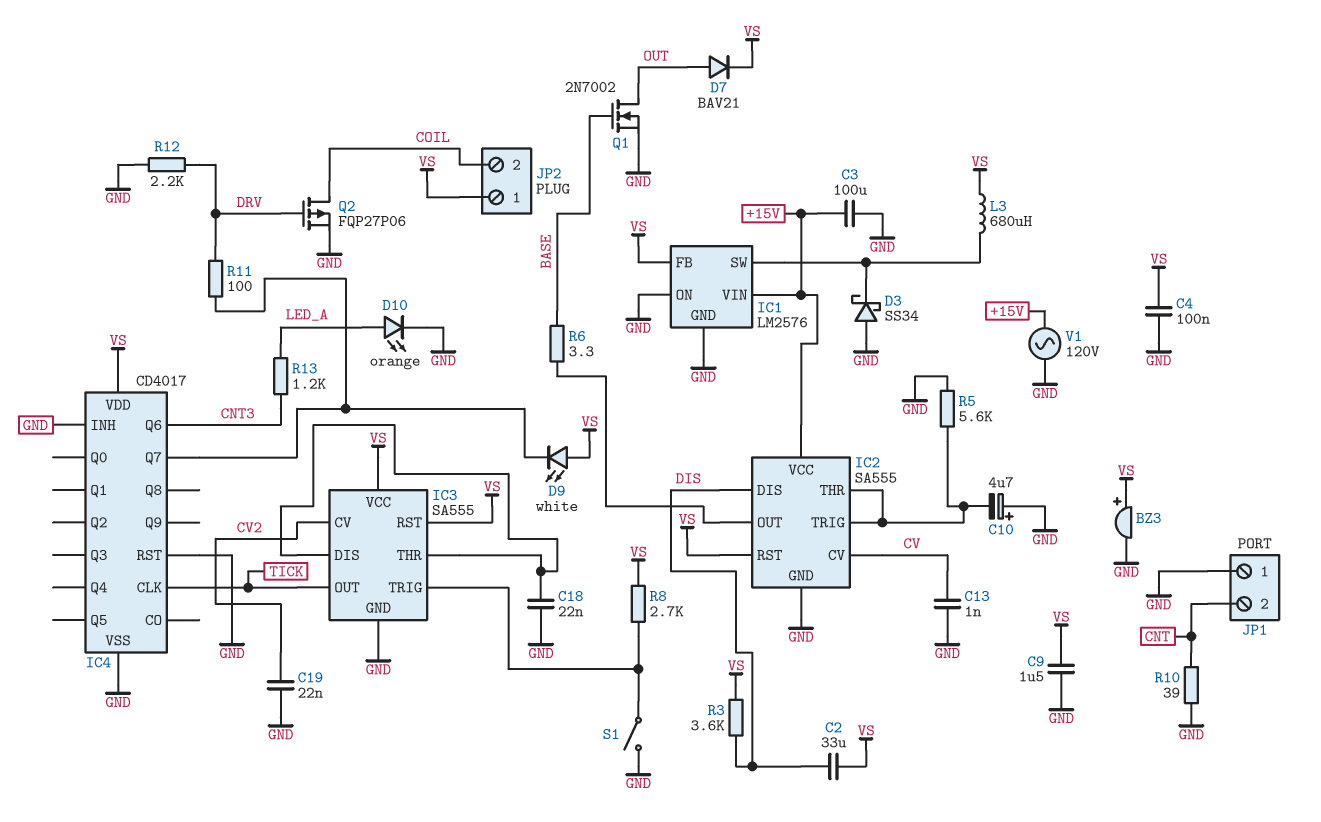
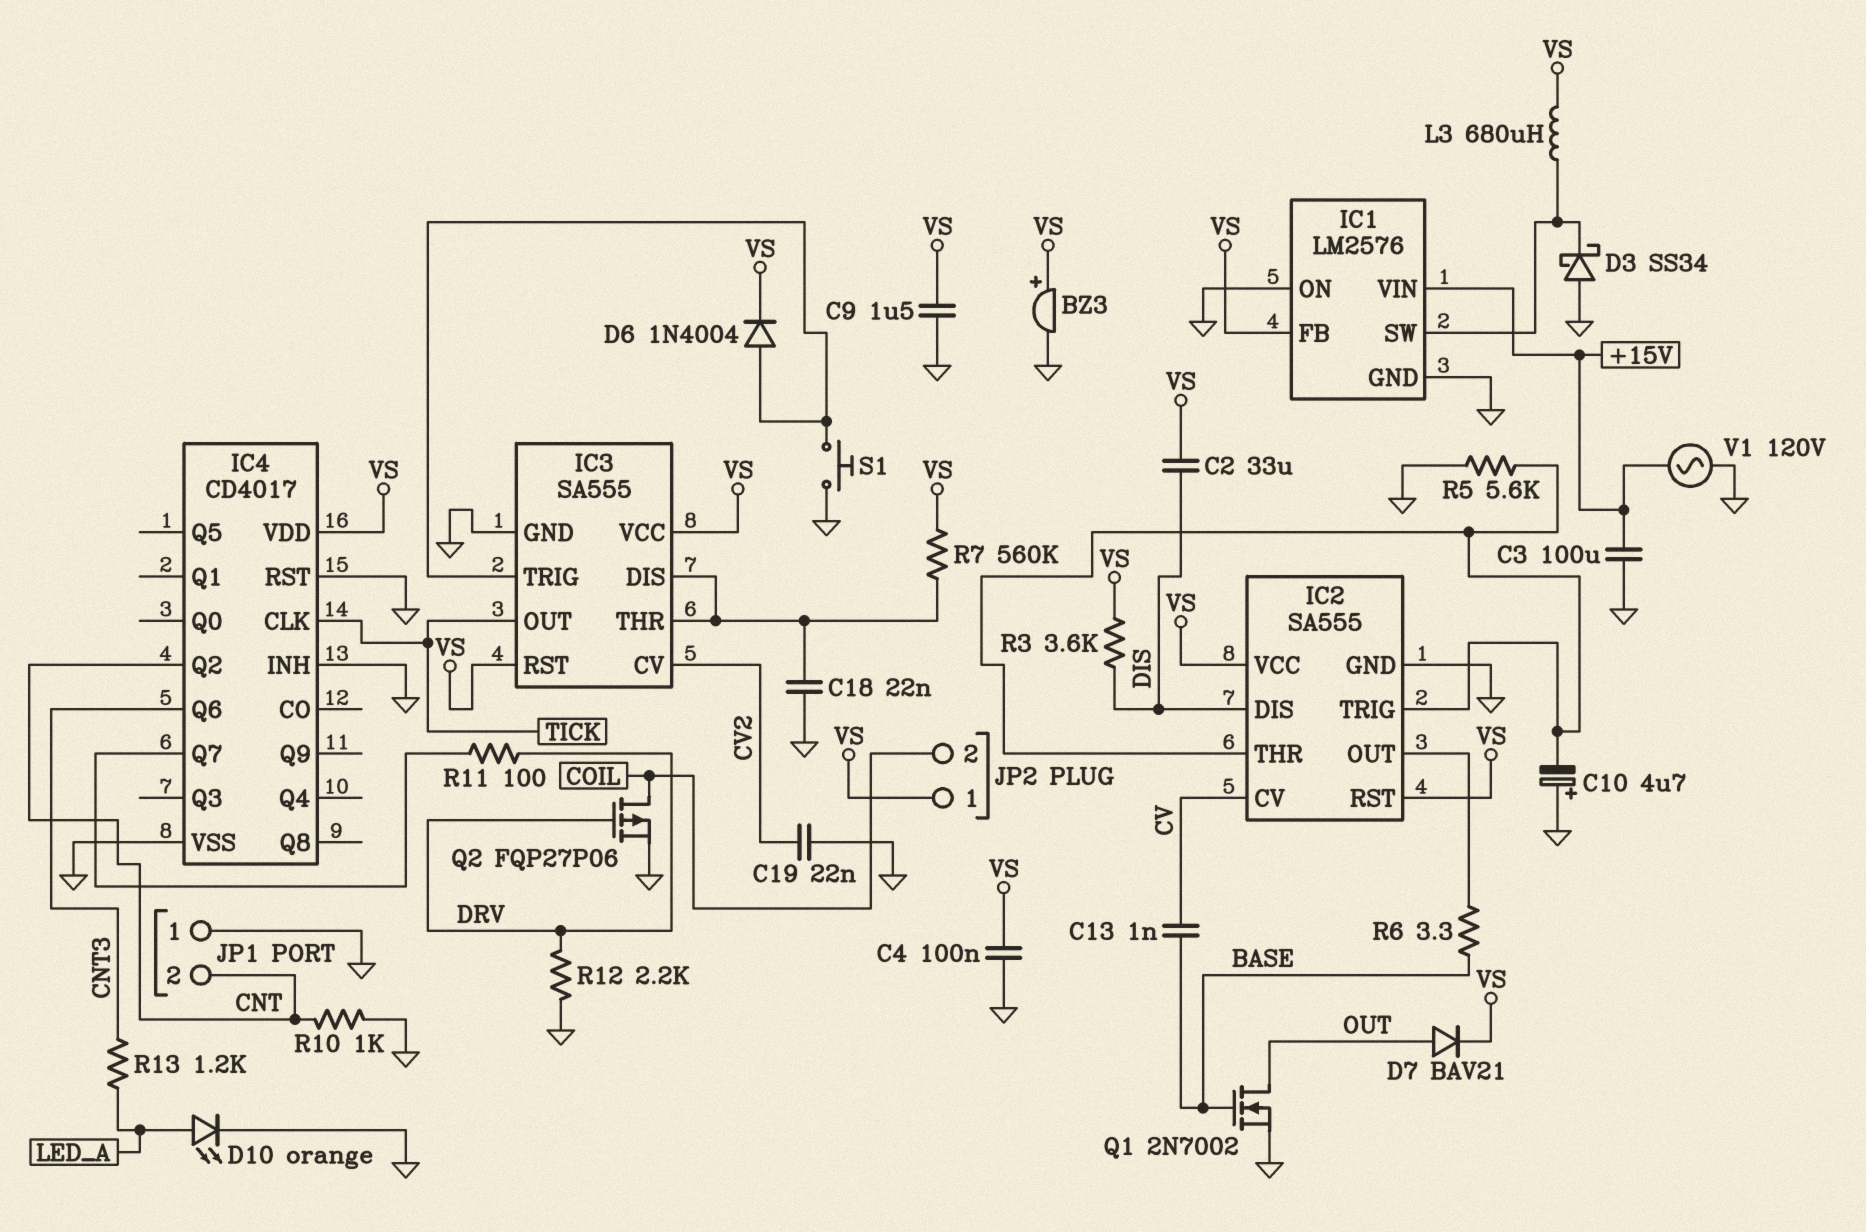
C13: 1nF (CV, GND) -> 1nF (BASE, CV)
D6: none -> diode 1N4004 (A IC3/TRIG, K VS)
D9: LED white (A VS, K IC4/Q7) -> none
IC2 pin VCC: +15V -> VS
IC4 pin Q2: none -> CNT
R7: none -> 560k (IC3/DIS, VS)
R8: 2.7k (IC3/TRIG, VS) -> none
R10: 39 (CNT, GND) -> 1k (CNT, GND)
S1: switch (GND, IC3/TRIG) -> button (GND, IC3/TRIG)

